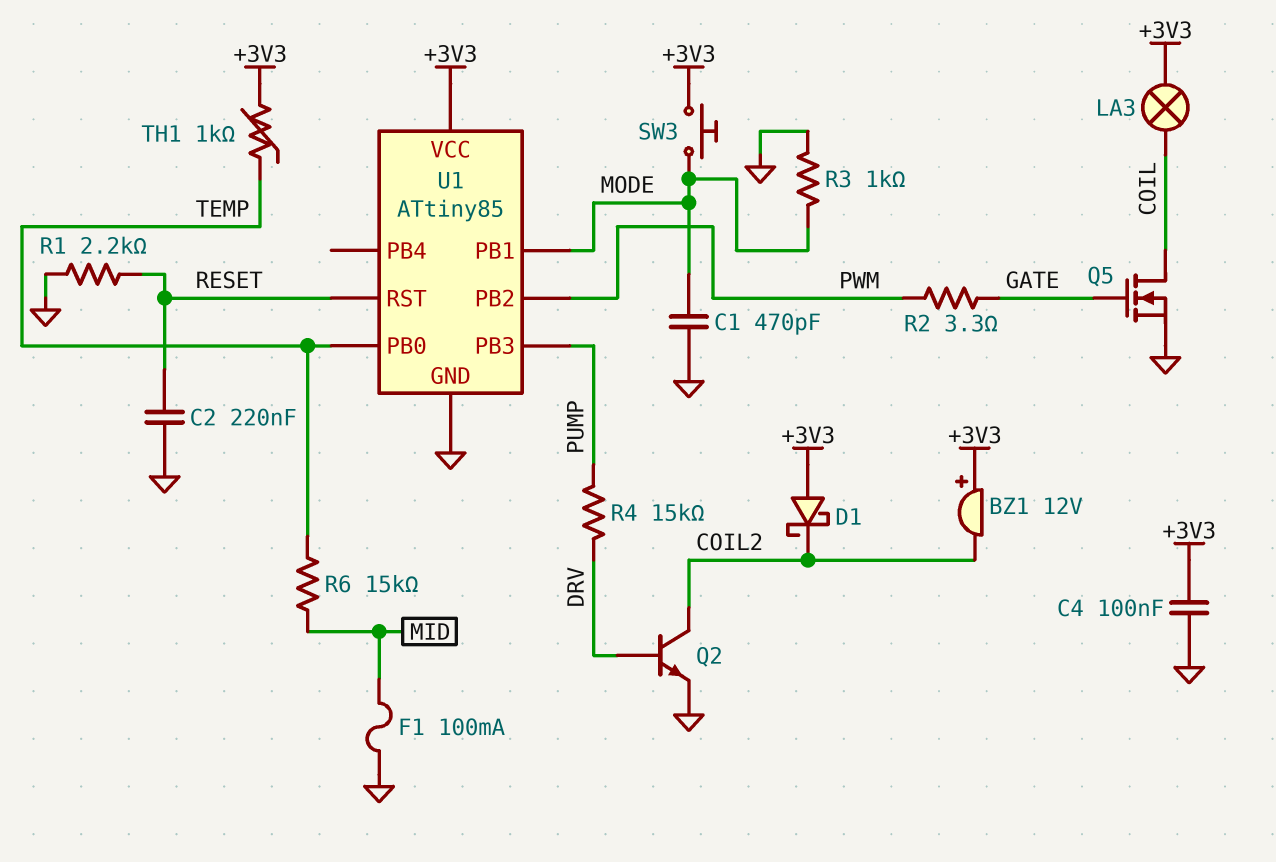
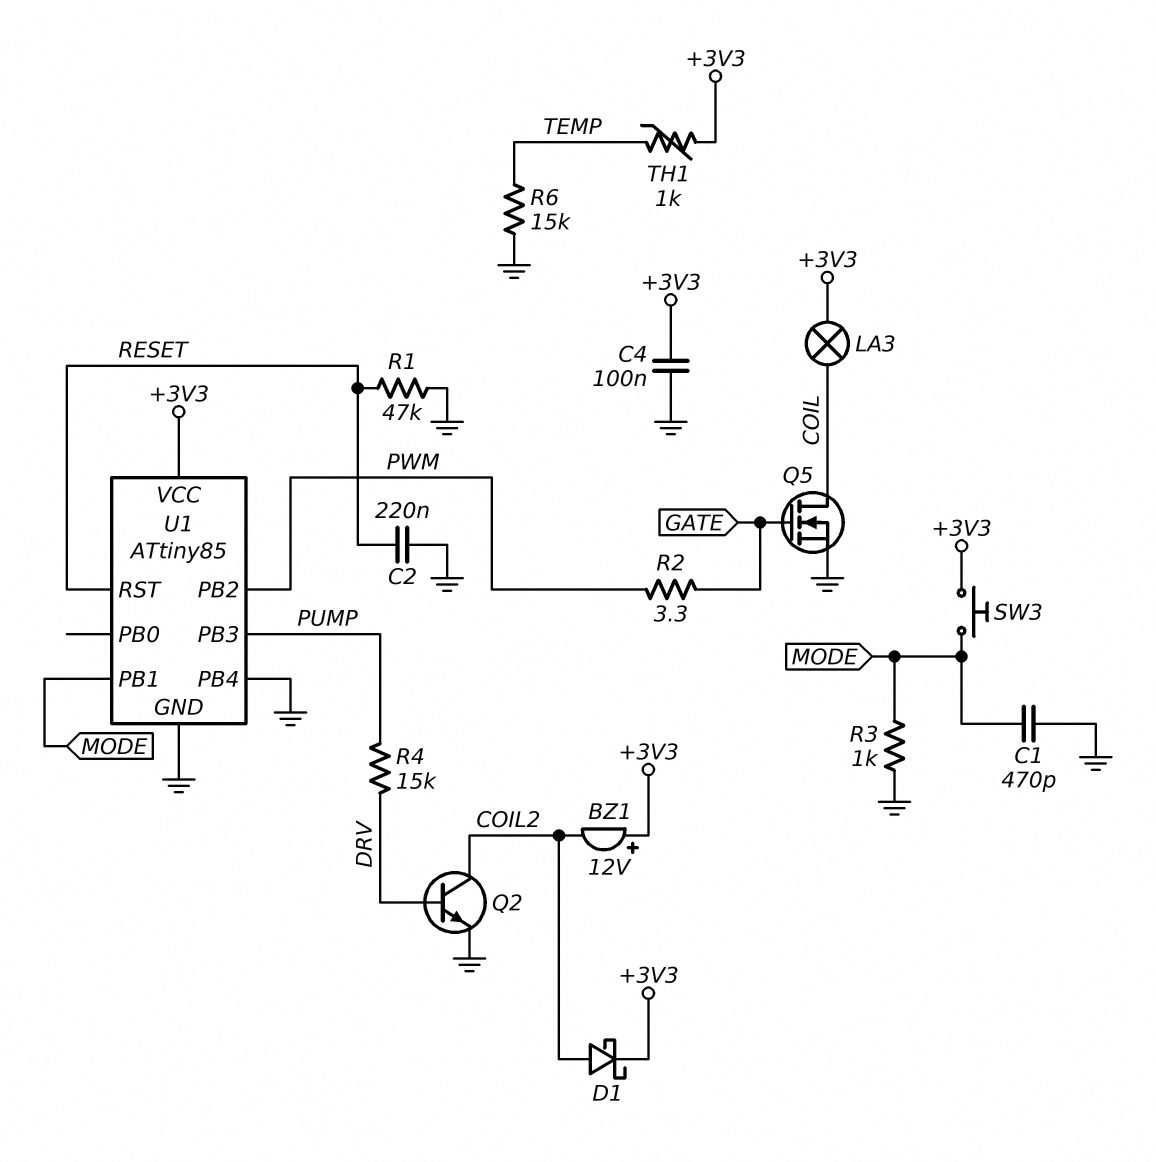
D1: schottky (A +3V3, K COIL2) -> schottky (A COIL2, K +3V3)
F1: 100mA (GND, MID) -> none
R1: 2.2k (GND, RESET) -> 47k (GND, RESET)
R6: 15k (MID, TEMP) -> 15k (GND, TEMP)
U1 pin PB0: TEMP -> none
U1 pin PB4: none -> GND

